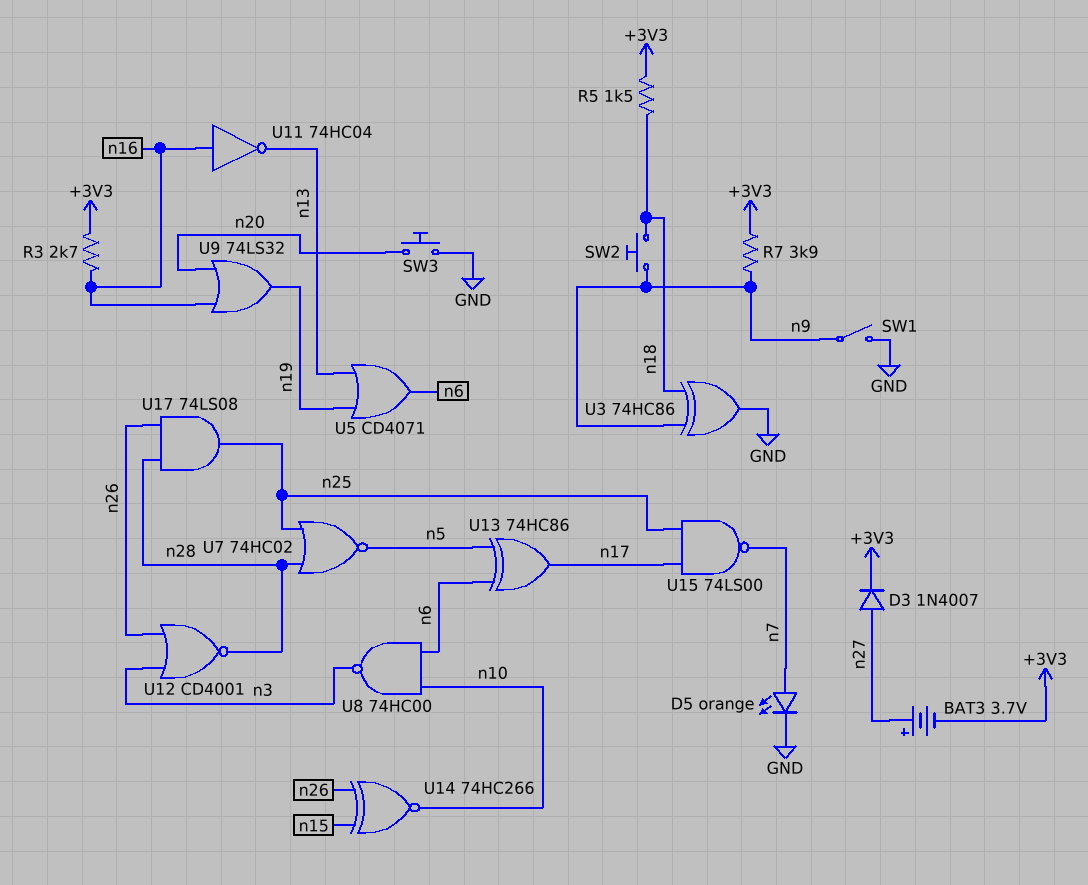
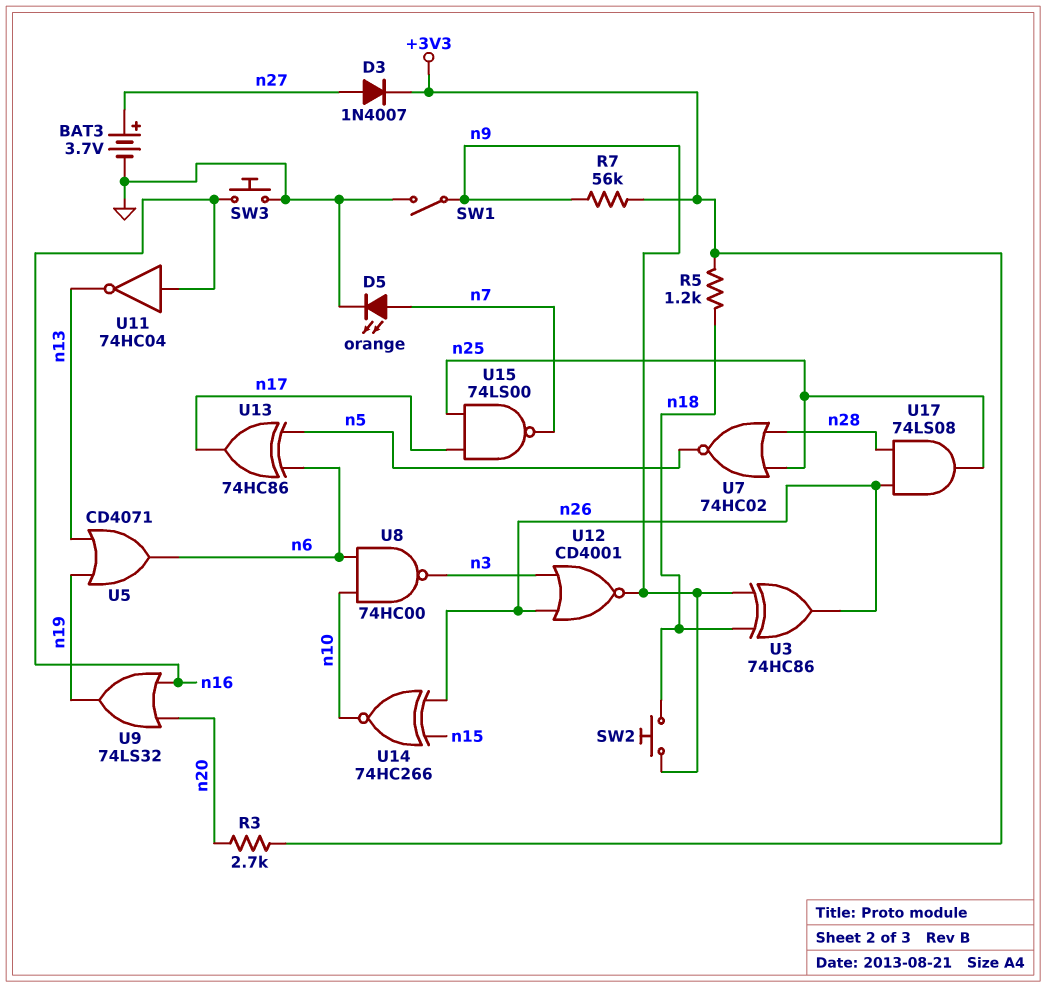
BAT3: 3.7V (plus n27, minus +3V3) -> 3.7V (plus n27, minus GND)
R3: 2.7k (+3V3, n16) -> 2.7k (+3V3, n20)
R5: 1.5k (+3V3, n18) -> 1.2k (+3V3, n18)
R7: 3.9k (+3V3, n9) -> 56k (+3V3, n9)
SW3: button (GND, n20) -> button (GND, n16)
U3: XOR 74HC86 (in n9, in n18, out GND) -> XOR 74HC86 (in n9, in n18, out n26)
U12: NOR CD4001 (in n3, in n26, out n28) -> NOR CD4001 (in n3, in n26, out n9)

